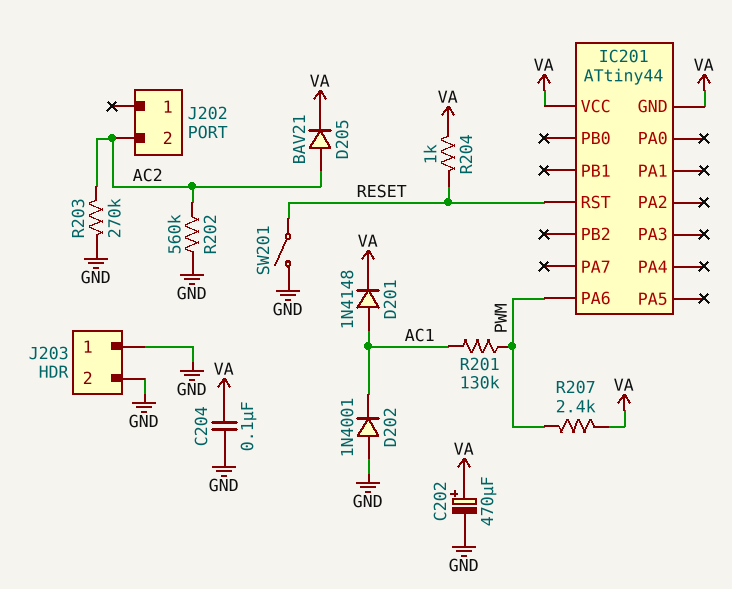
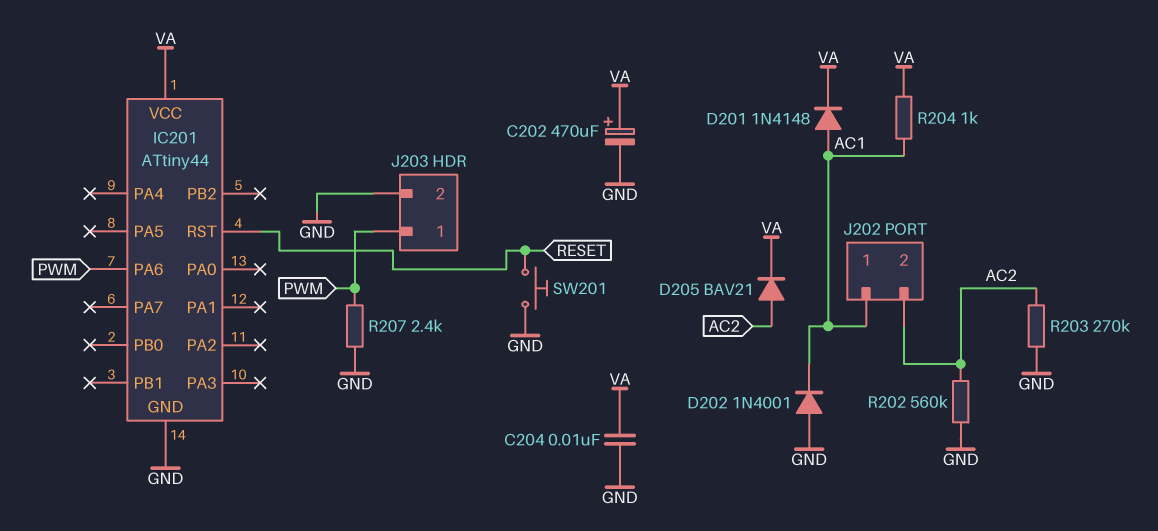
C204: 100nF (GND, VA) -> 10nF (GND, VA)
IC201 pin GND: VA -> GND
J202 pin 1: none -> AC1
J203 pin 1: GND -> PWM
R201: 130k (AC1, PWM) -> none
R204: 1k (RESET, VA) -> 1k (AC1, VA)
R207: 2.4k (PWM, VA) -> 2.4k (GND, PWM)
SW201: switch (GND, RESET) -> button (GND, RESET)

